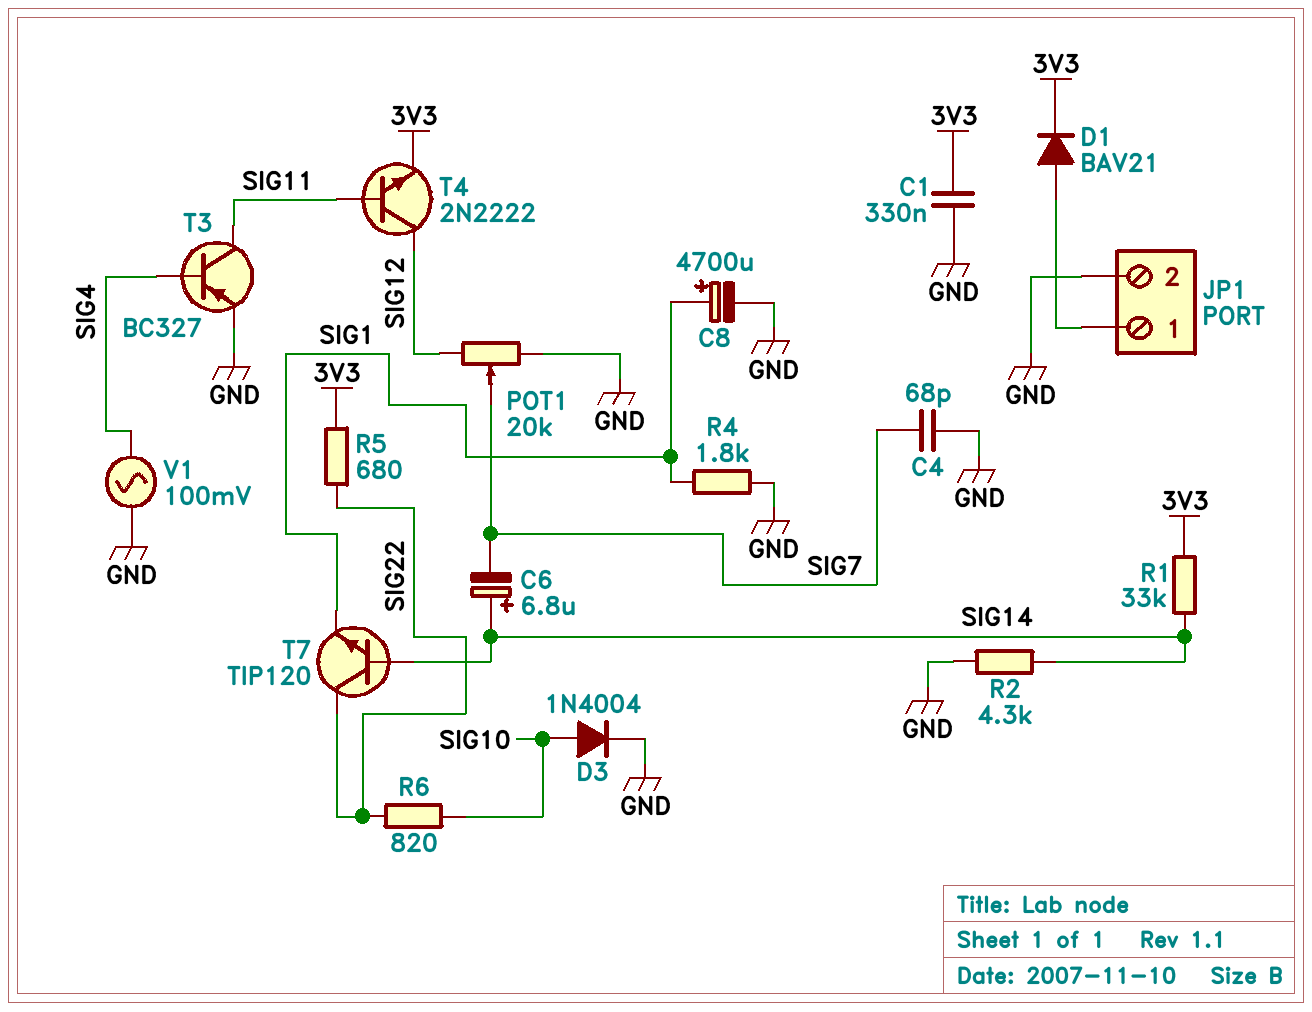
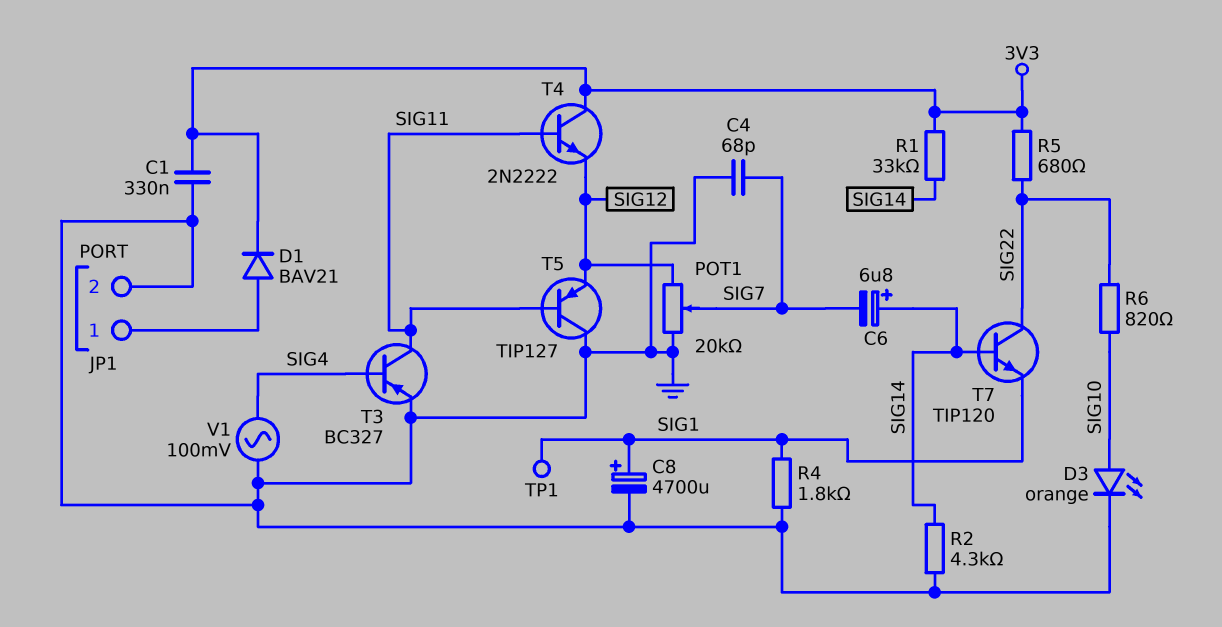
D3: diode 1N4004 (A SIG10, K GND) -> LED orange (A SIG10, K GND)
T4: NPN 2N2222 (B SIG11, C SIG12, E 3V3) -> NPN 2N2222 (B SIG11, C 3V3, E SIG12)
T5: none -> PNP TIP127 (B SIG11, C GND, E SIG12)
TP1: none -> test point (SIG1)

